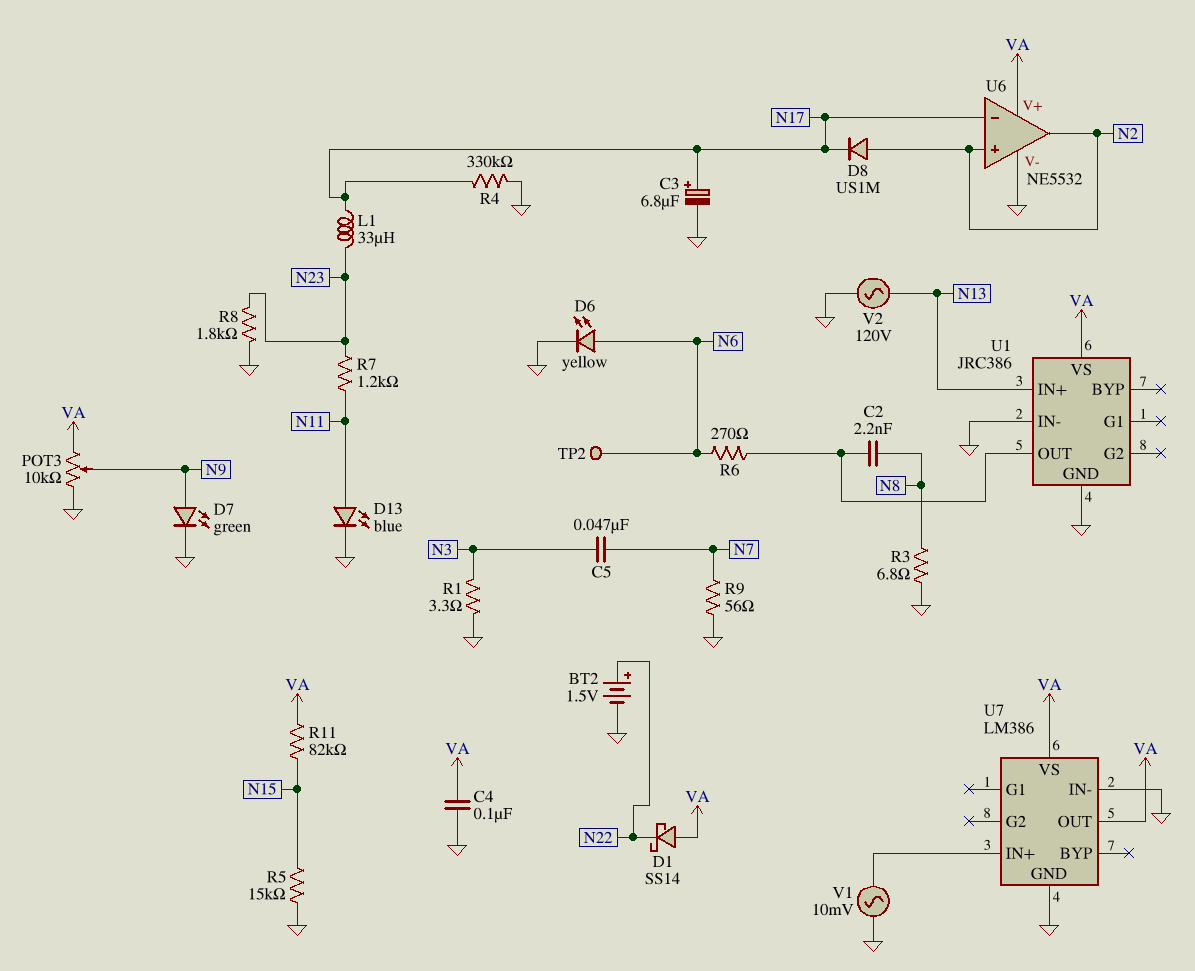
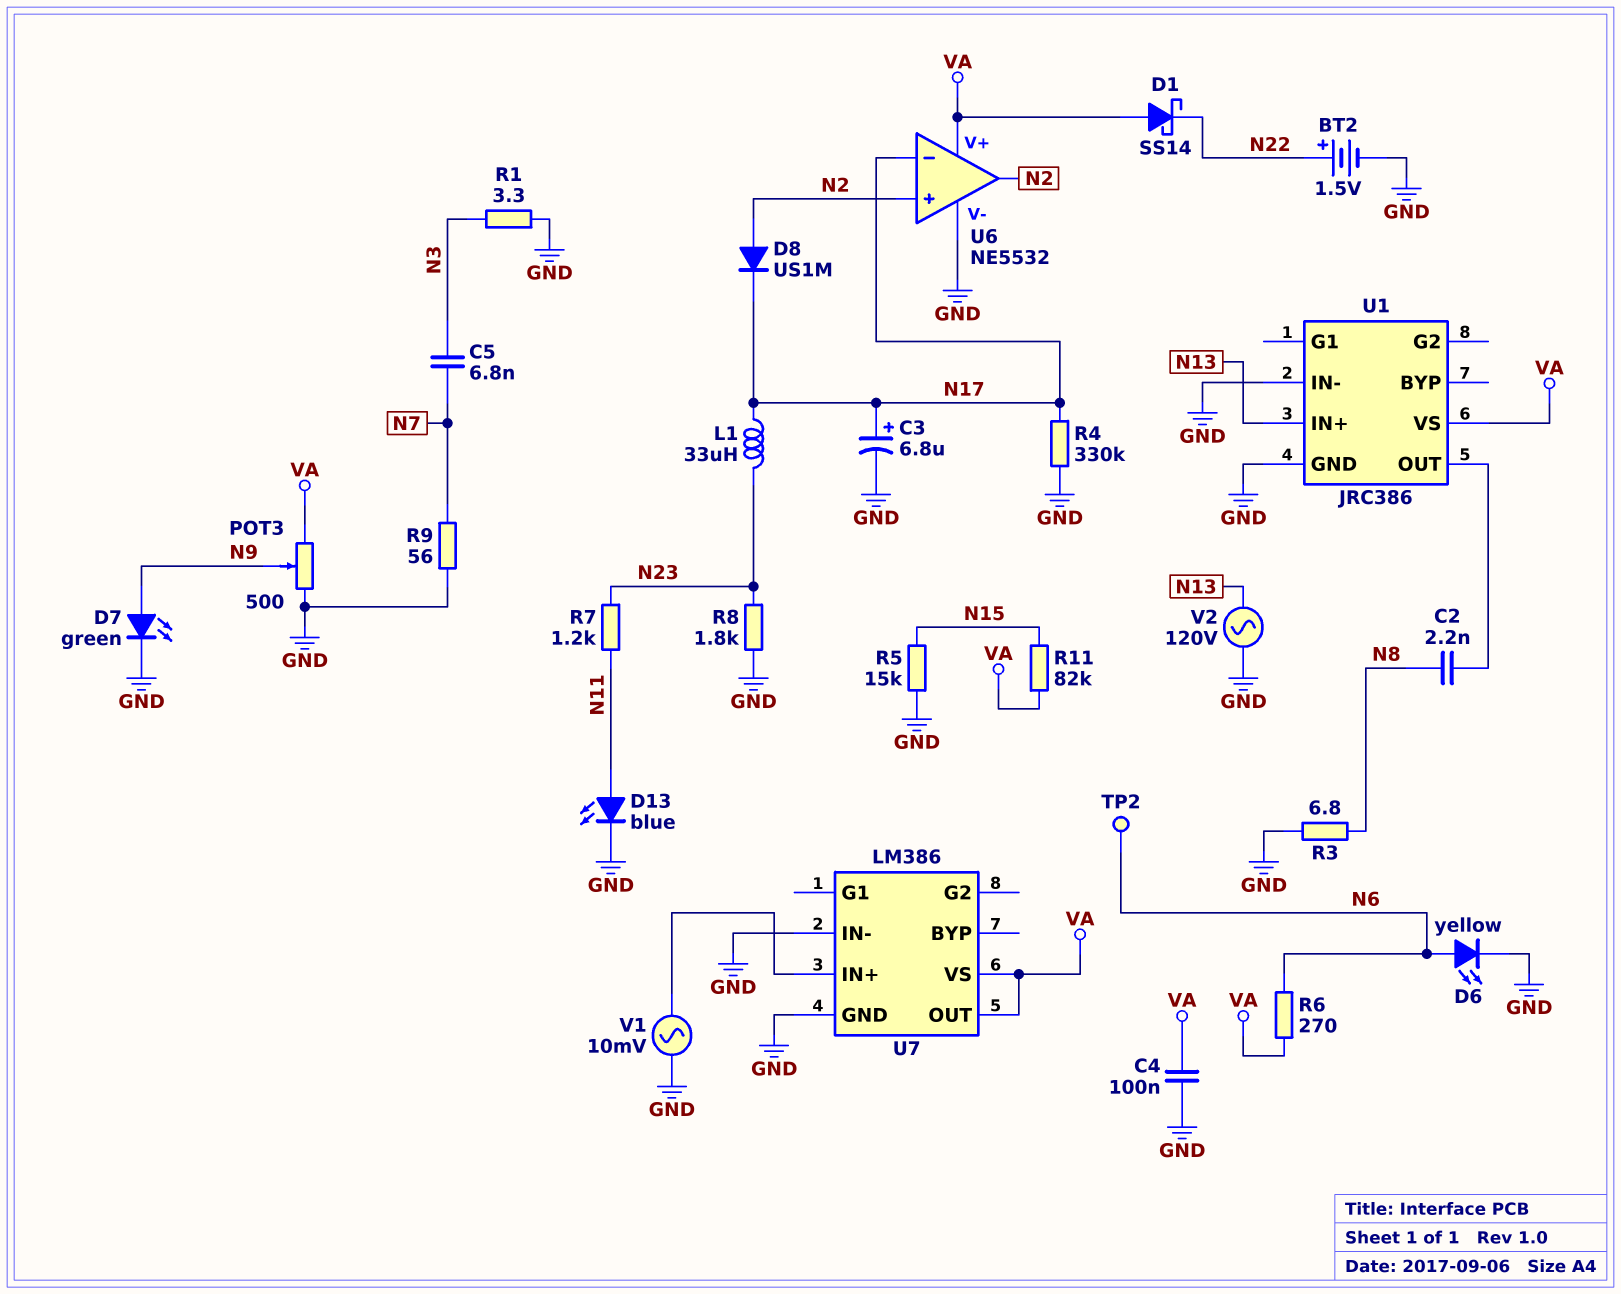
C5: 47nF (N3, N7) -> 6.8nF (N3, N7)
POT3: 10k (GND, VA, wiper N9) -> 500 (GND, VA, wiper N9)
R6: 270 (N6, U1/OUT) -> 270 (N6, VA)

